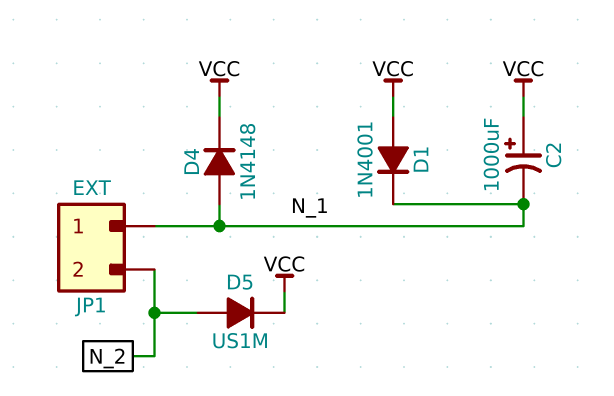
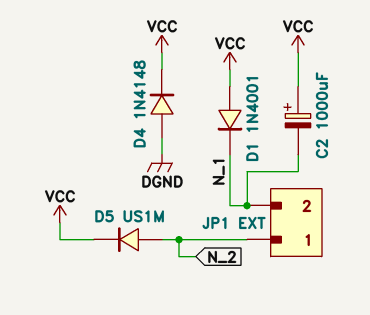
D4: diode 1N4148 (A N_1, K VCC) -> diode 1N4148 (A DGND, K VCC)
JP1 pin 1: N_1 -> N_2
JP1 pin 2: N_2 -> N_1

